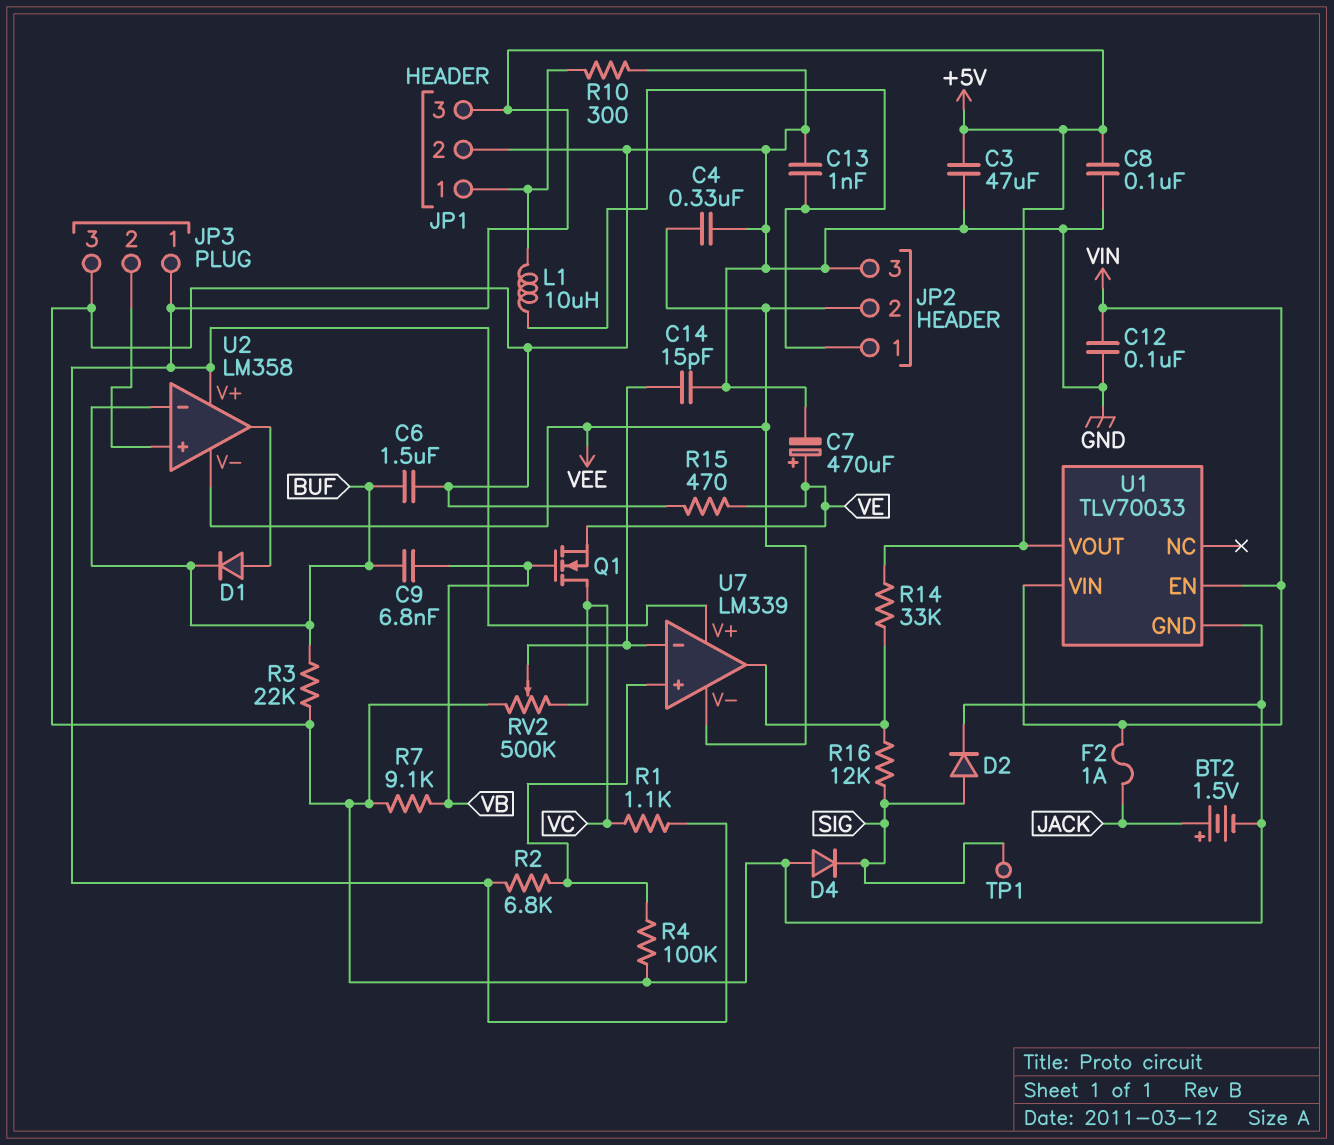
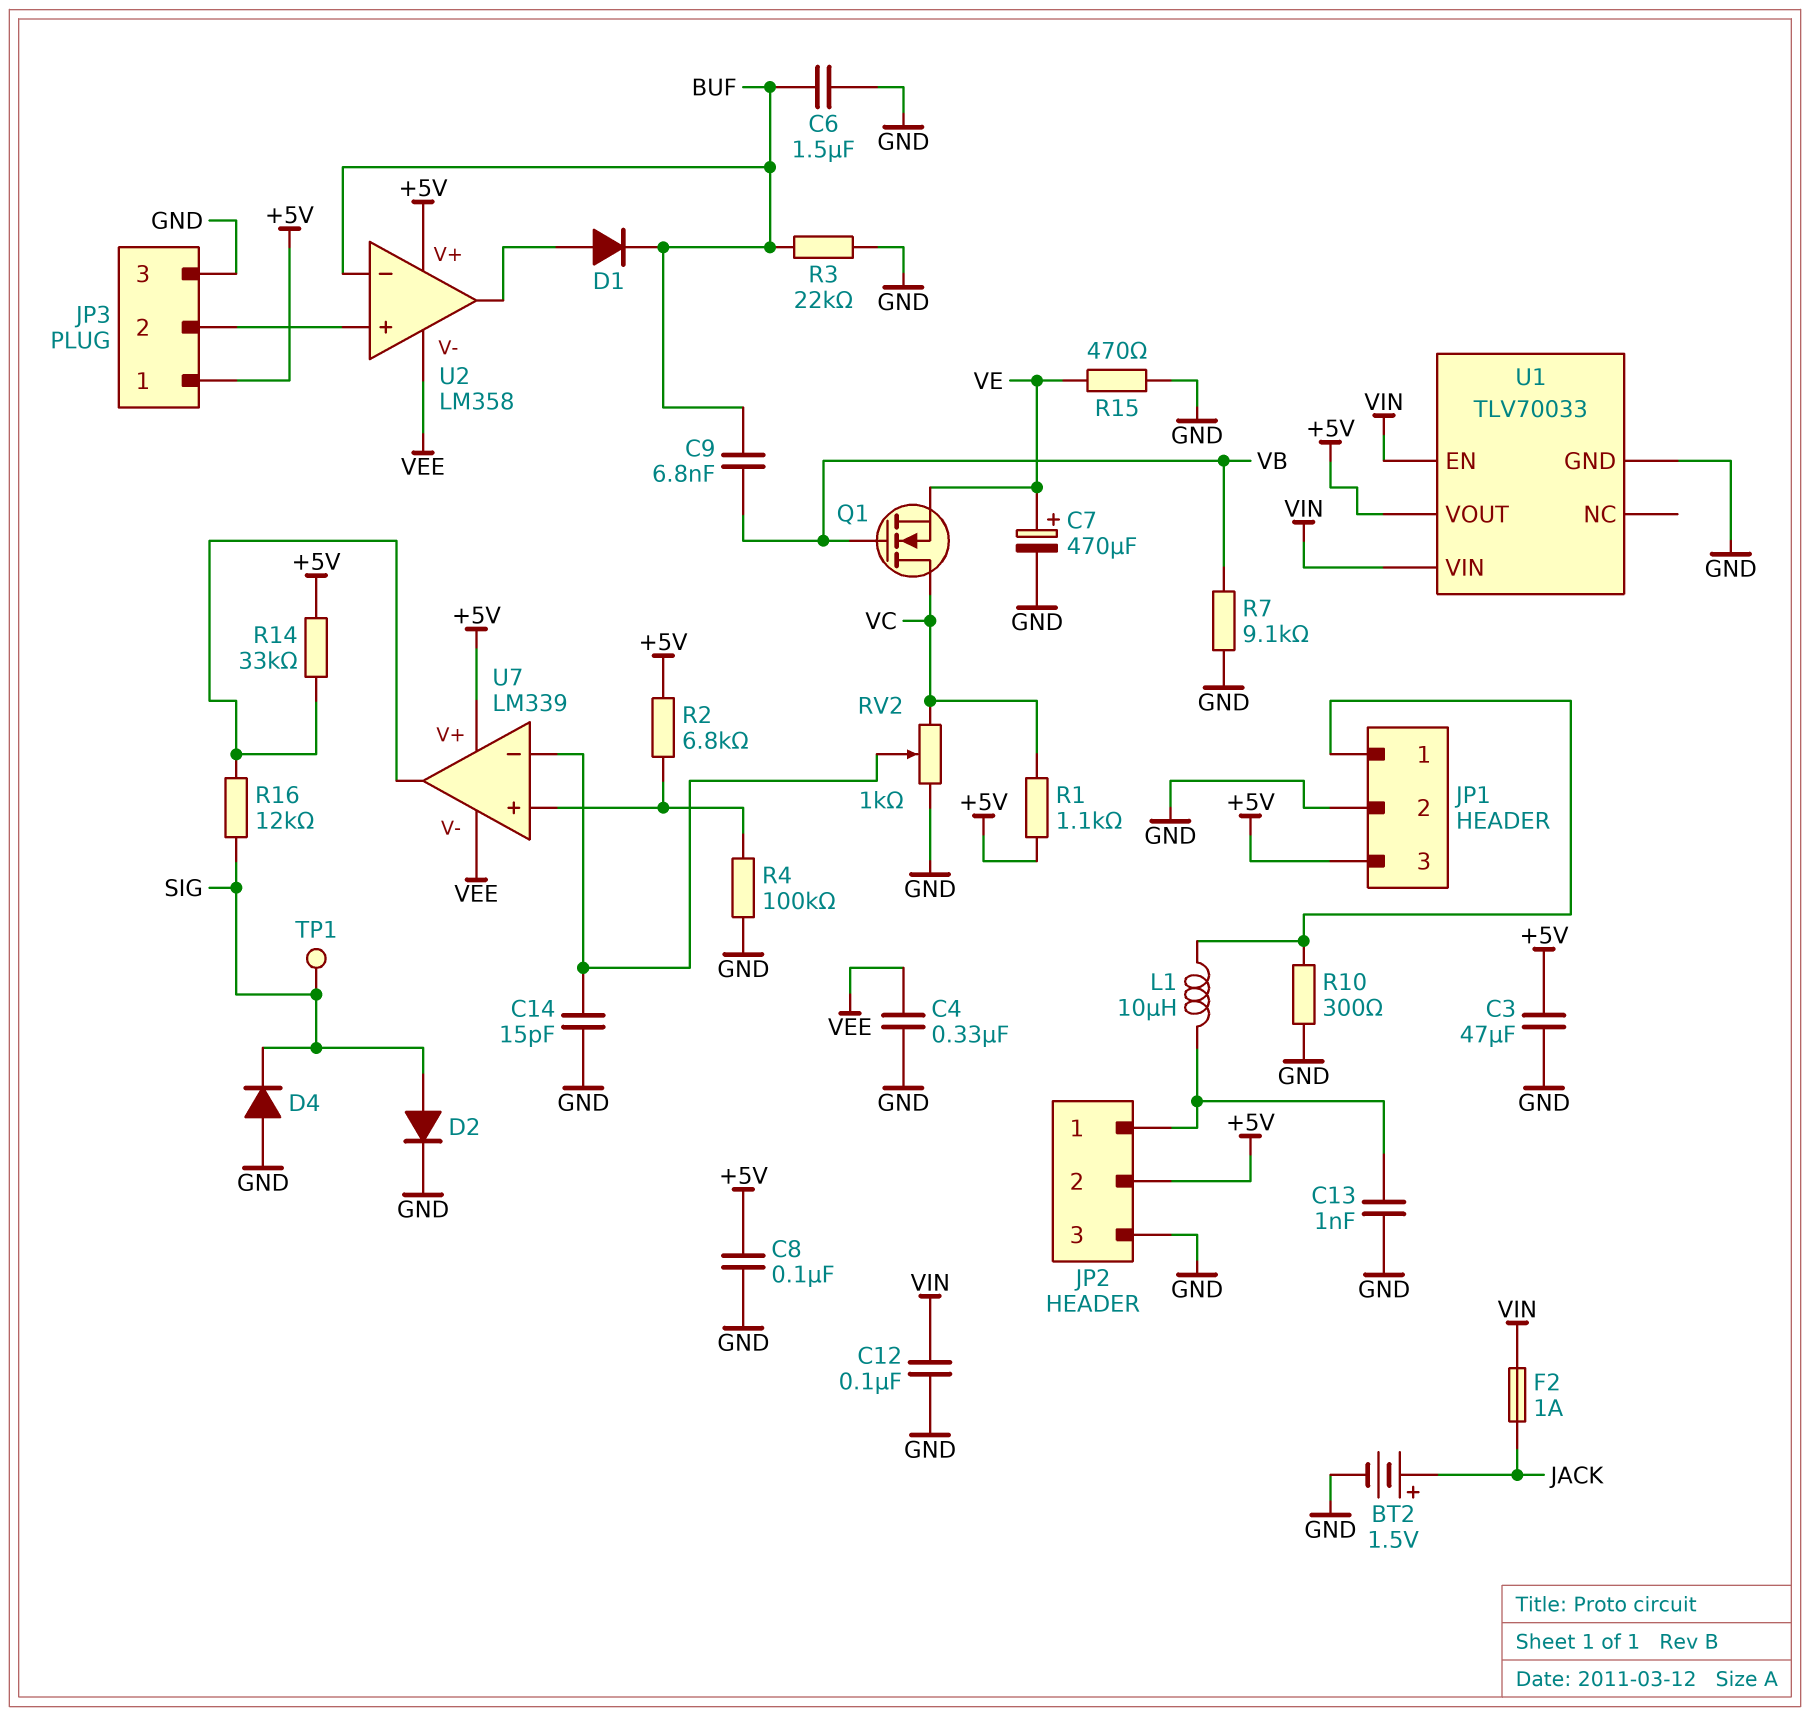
JP2 pin 2: VEE -> +5V
RV2: 500k (GND, VC, wiper U7/in-) -> 1k (GND, VC, wiper U7/in-)

